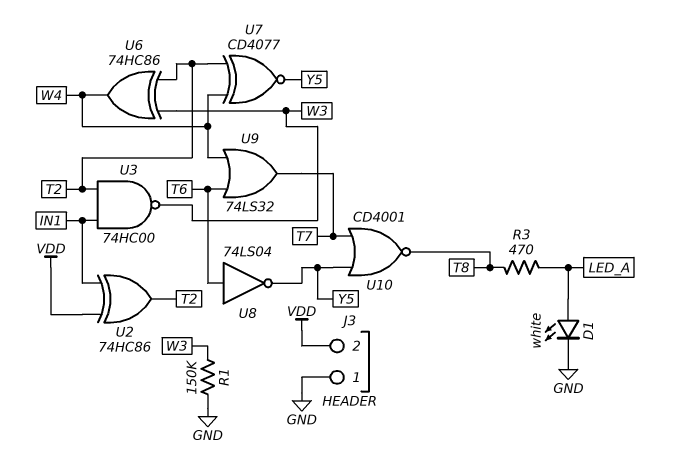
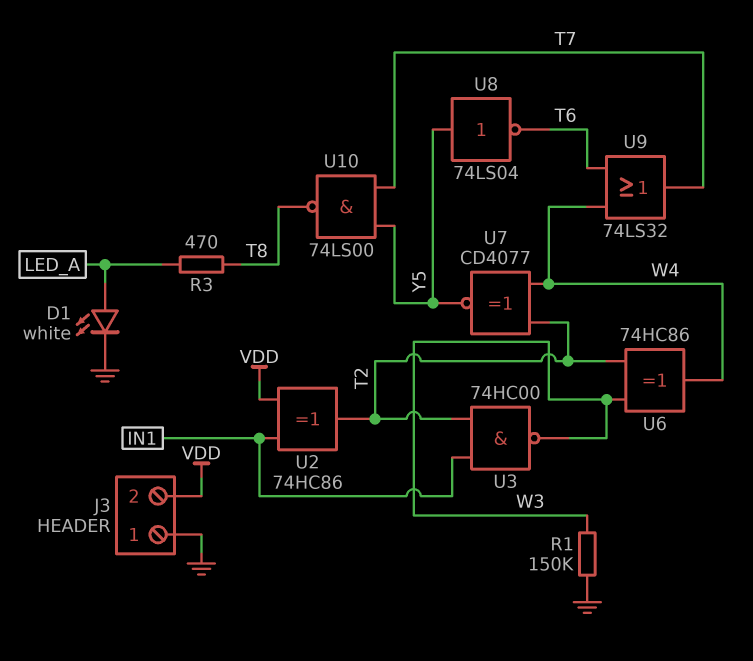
U8: NOT 74LS04 (in T6, out Y5) -> NOT 74LS04 (in Y5, out T6)
U10: NOR CD4001 (in T7, in Y5, out T8) -> NAND 74LS00 (in T7, in Y5, out T8)

